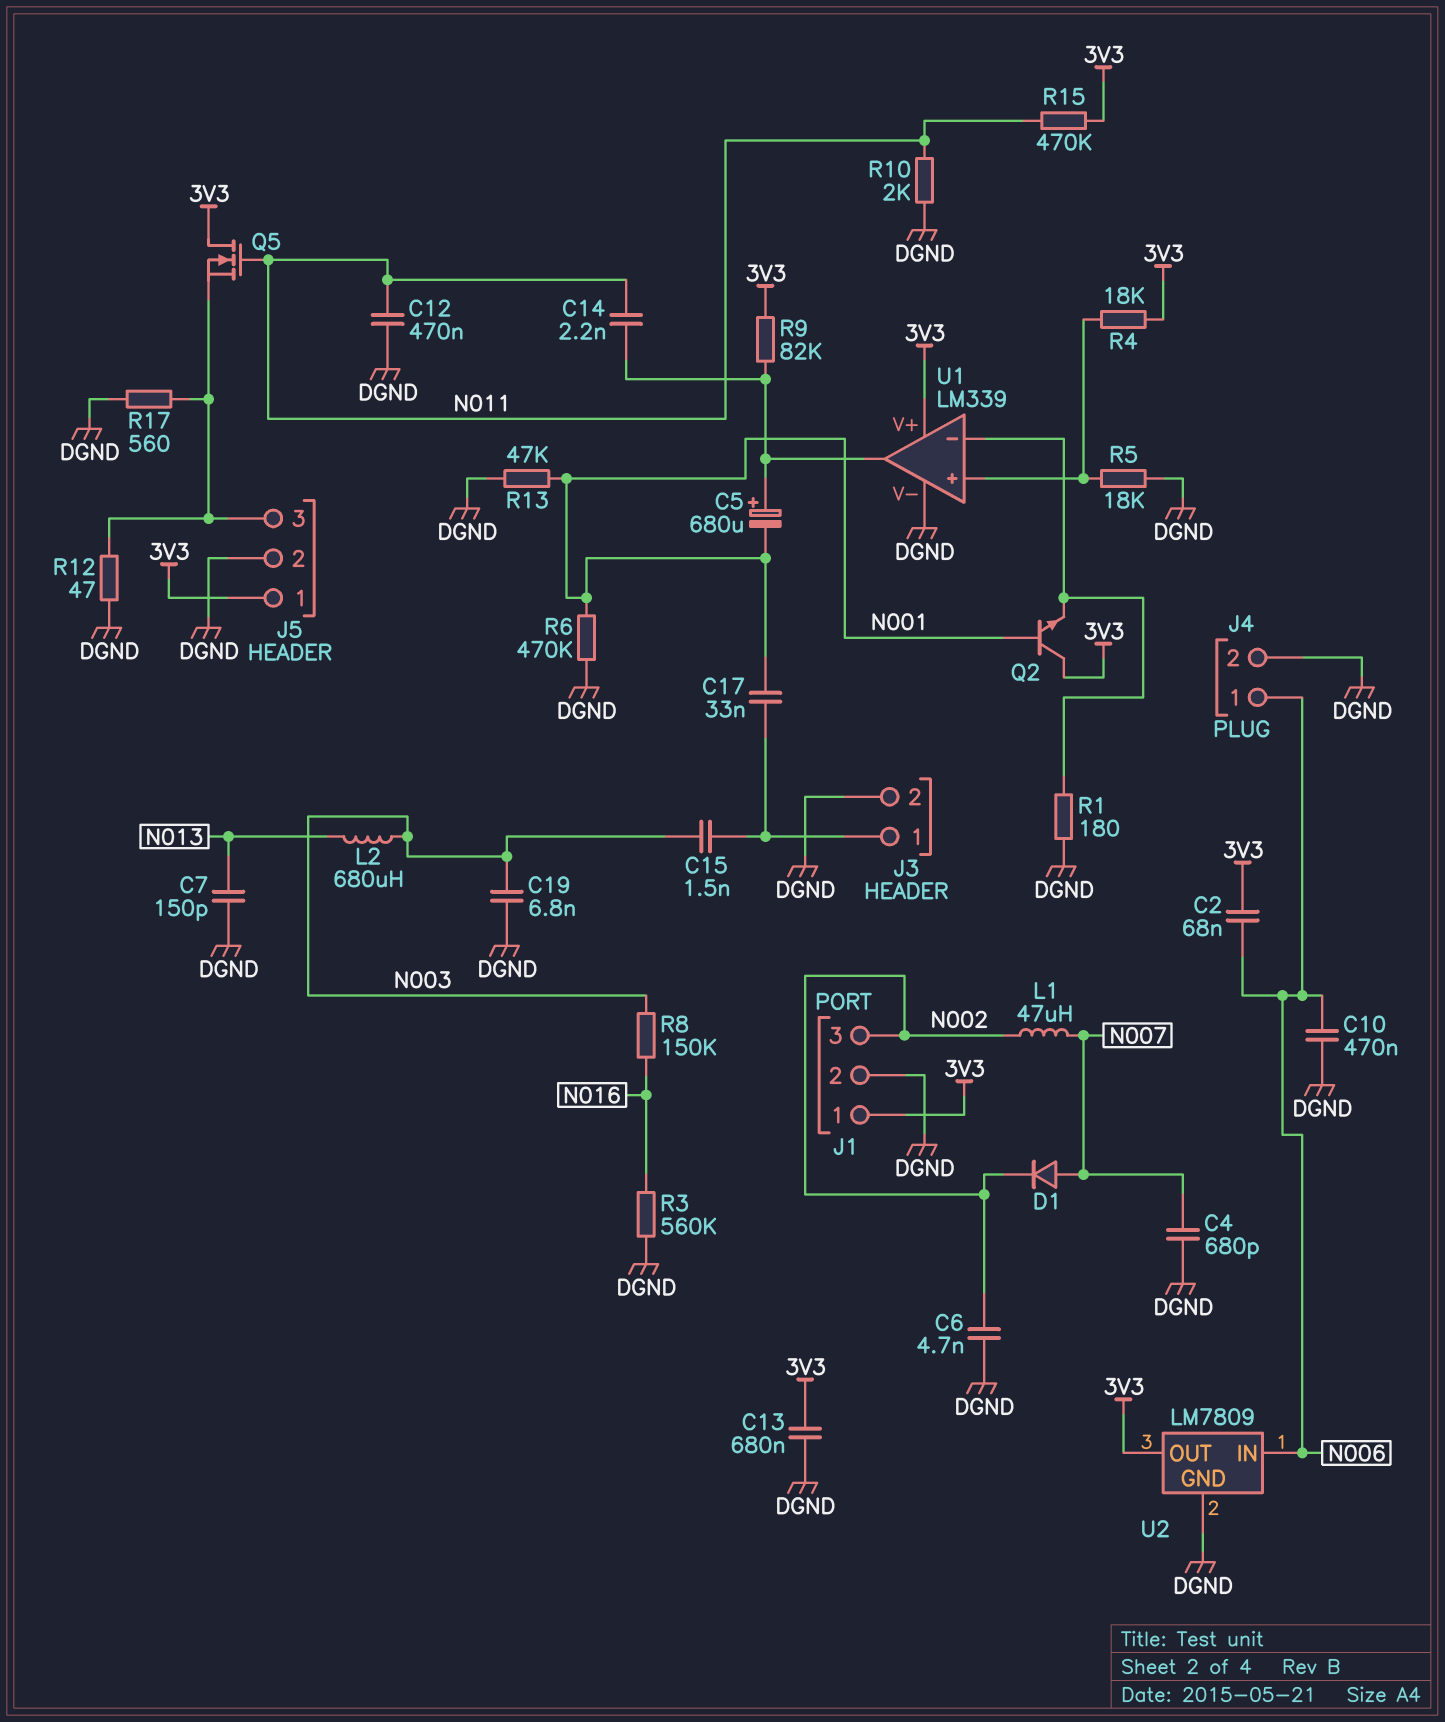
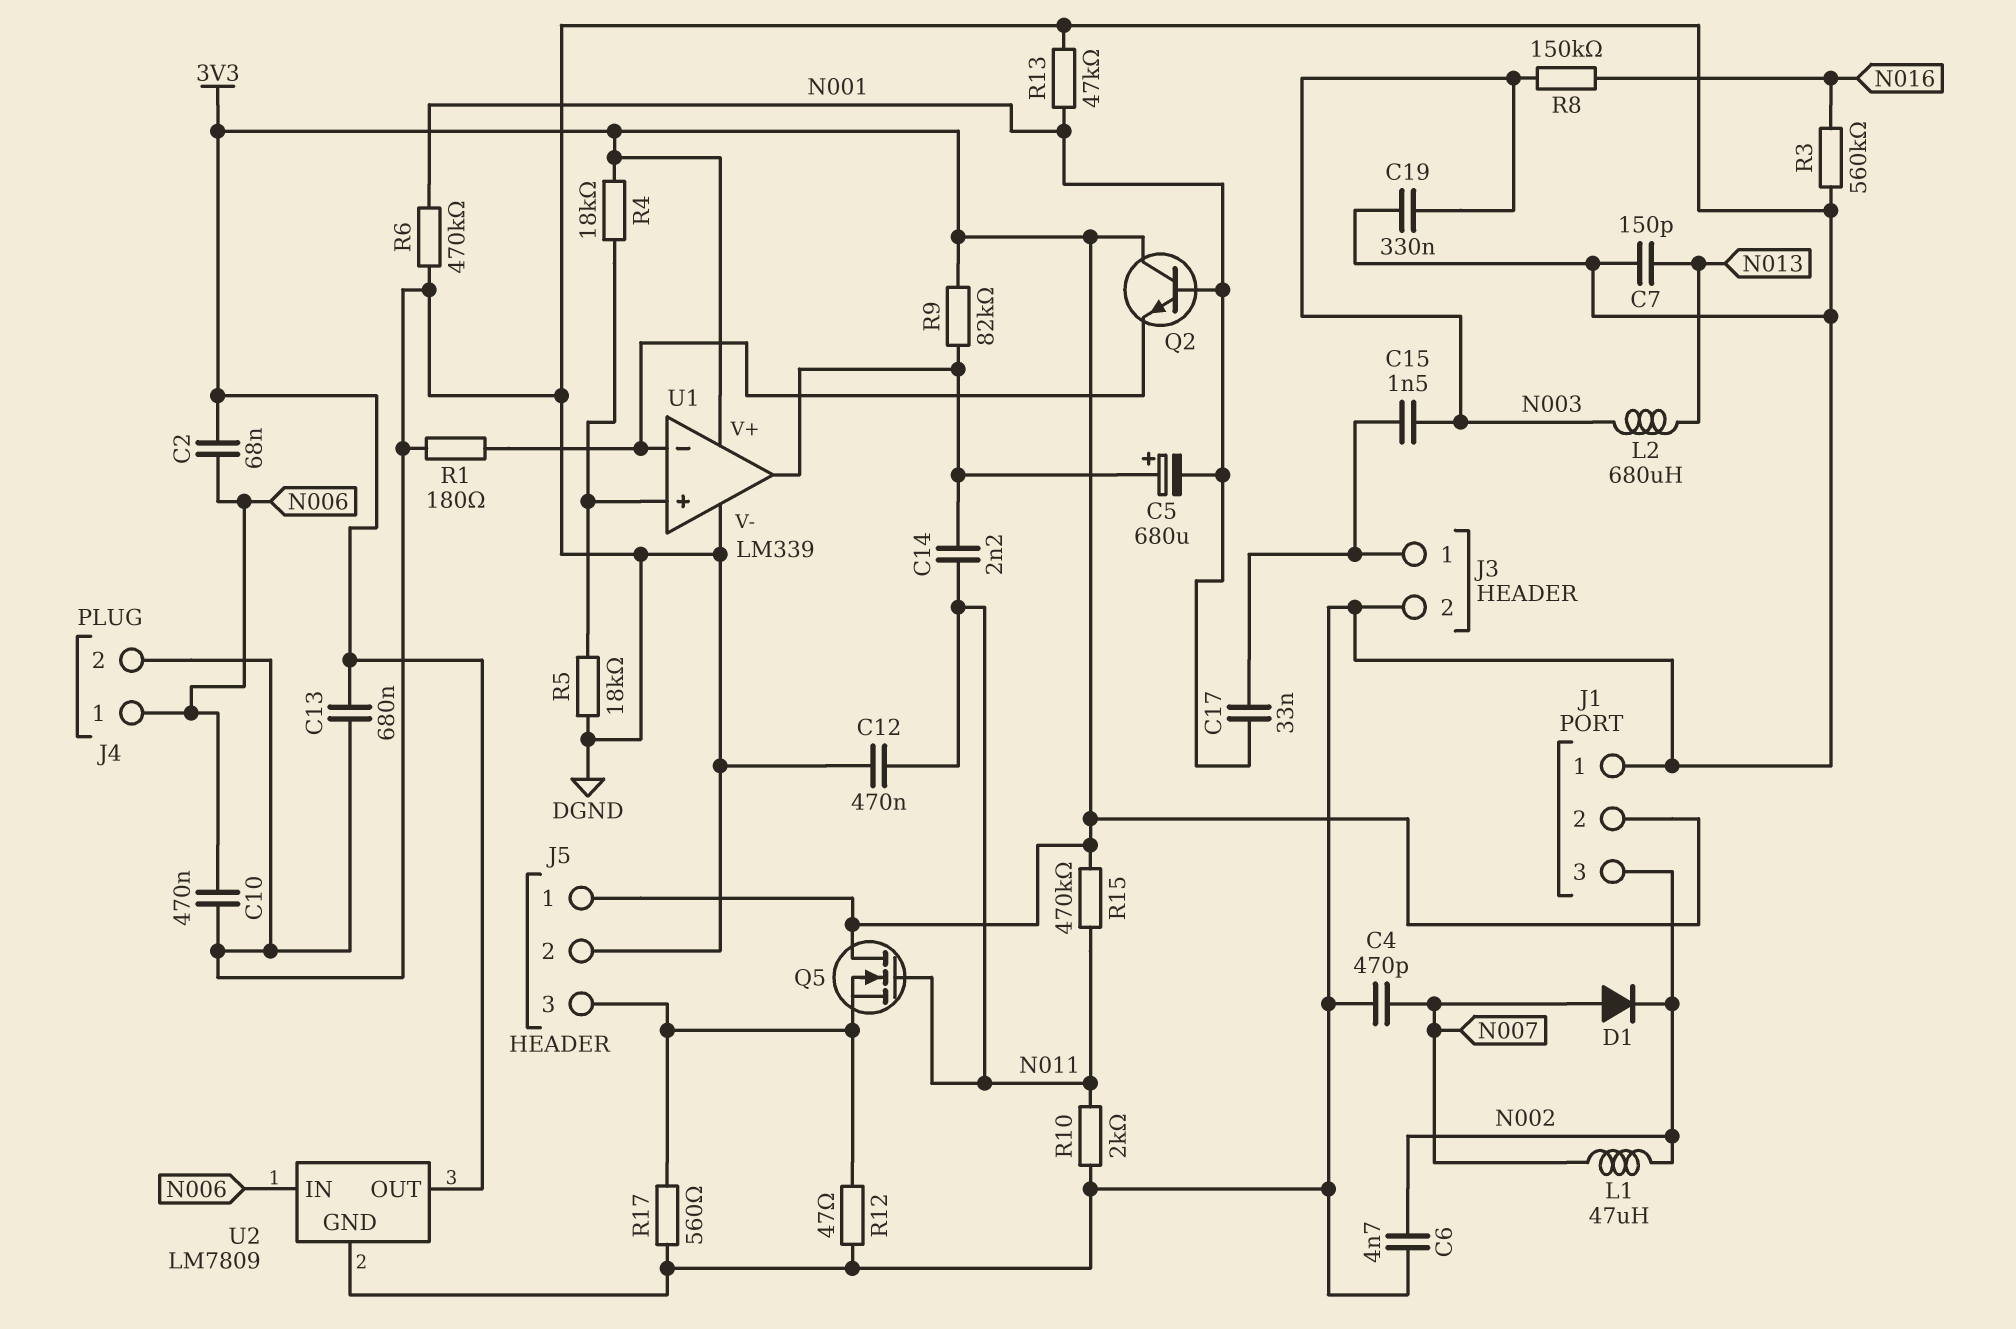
C4: 680pF (DGND, N007) -> 470pF (DGND, N007)
C19: 6.8nF (DGND, N003) -> 330nF (DGND, N003)
J1 pin 1: 3V3 -> DGND
J1 pin 2: DGND -> 3V3

